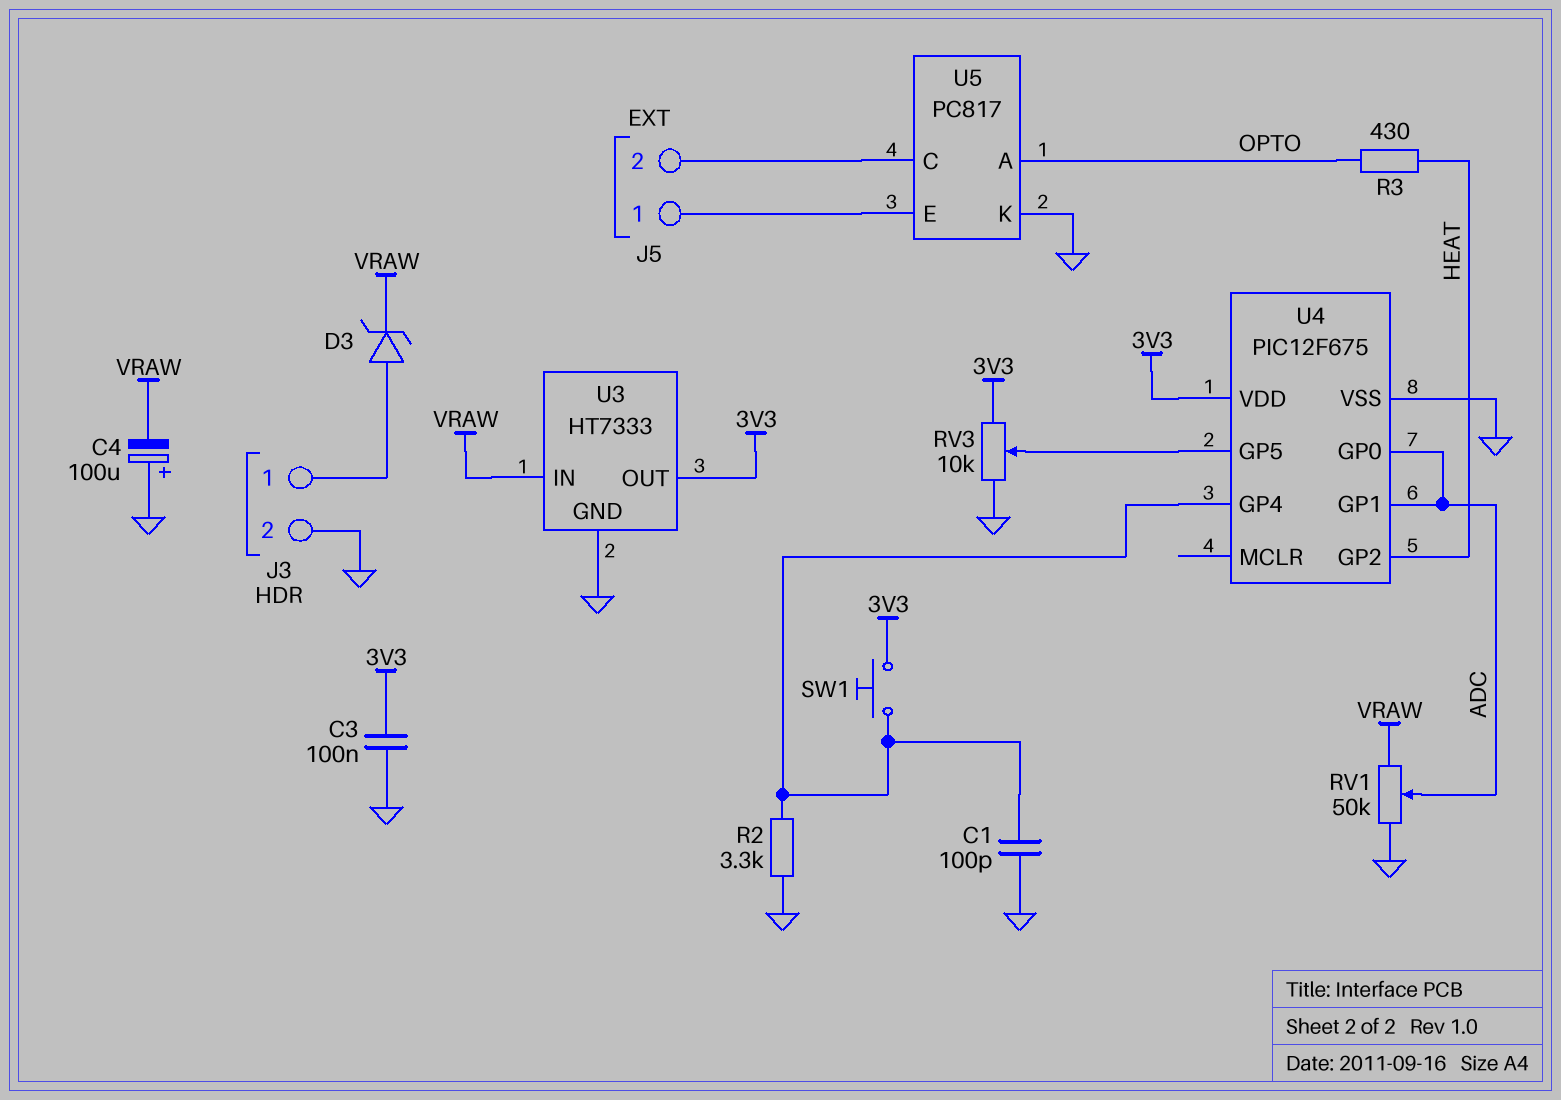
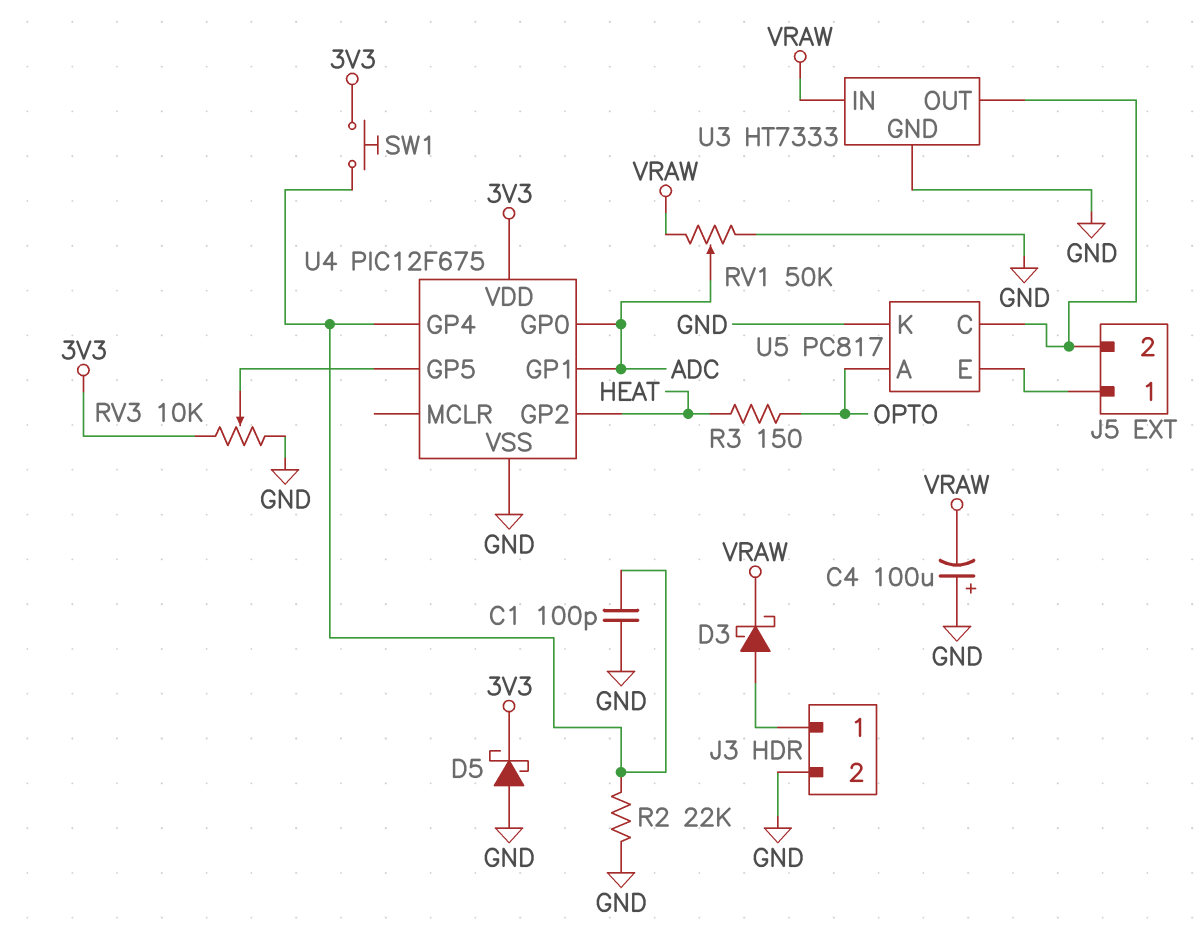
C3: 100nF (3V3, GND) -> none
D3: zener (A J3/1, K VRAW) -> schottky (A J3/1, K VRAW)
D5: none -> schottky (A GND, K 3V3)
R2: 3.3k (GND, U4/GP4) -> 22k (GND, U4/GP4)
R3: 430 (HEAT, OPTO) -> 150 (HEAT, OPTO)
U3 pin OUT: 3V3 -> J5/2

